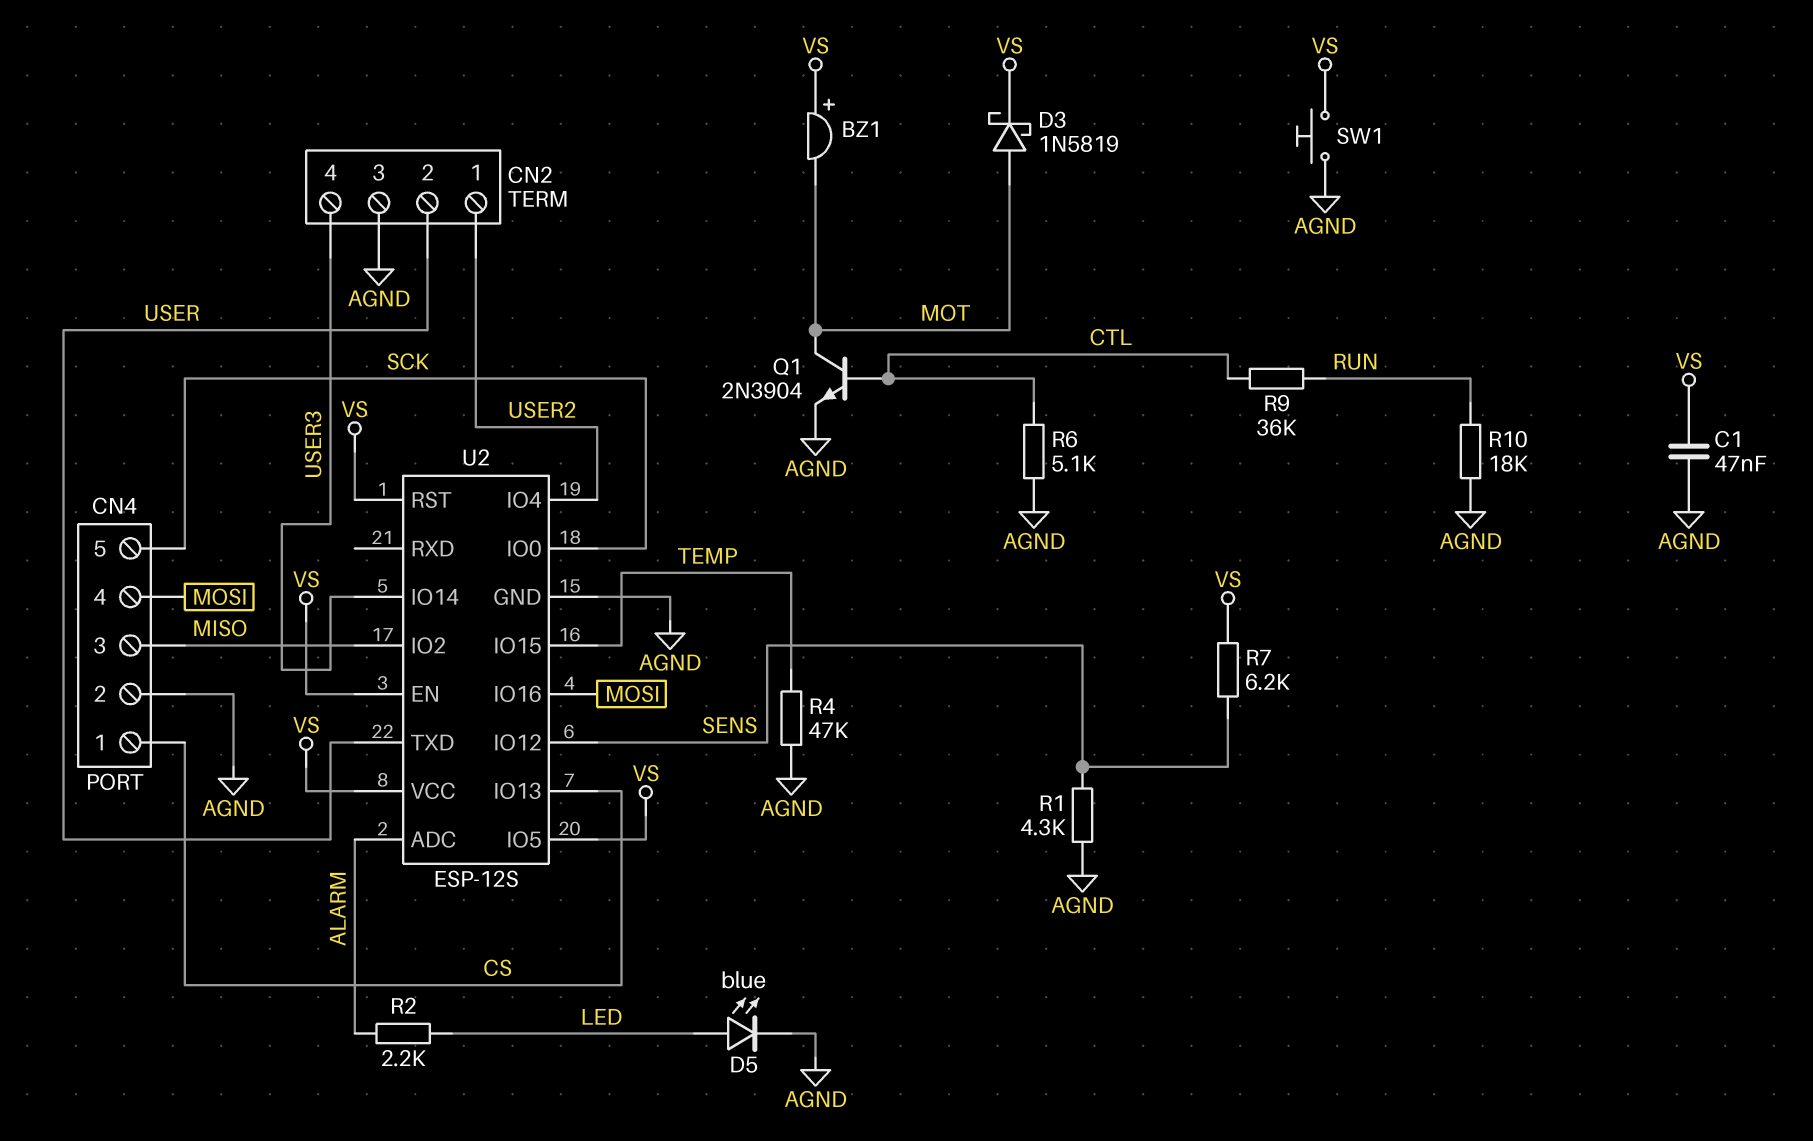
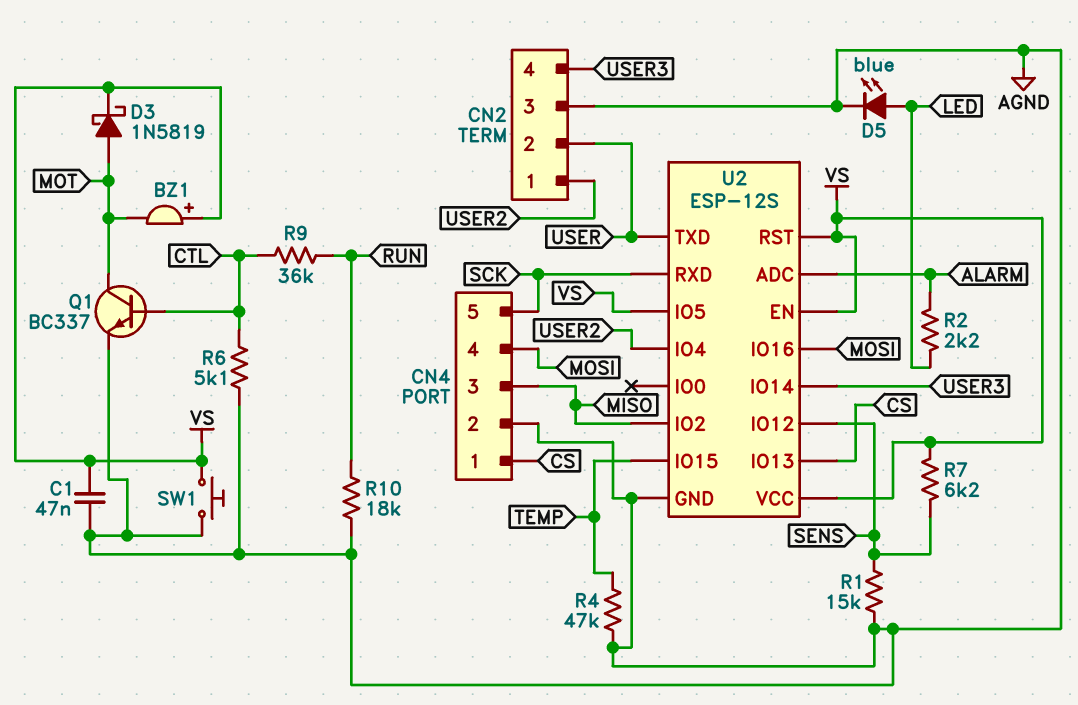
Q1: NPN 2N3904 (B CTL, C MOT, E AGND) -> NPN BC337 (B CTL, C MOT, E AGND)
R1: 4.3k (AGND, SENS) -> 15k (AGND, SENS)
U2 pin IO0: SCK -> none
U2 pin RXD: none -> SCK

